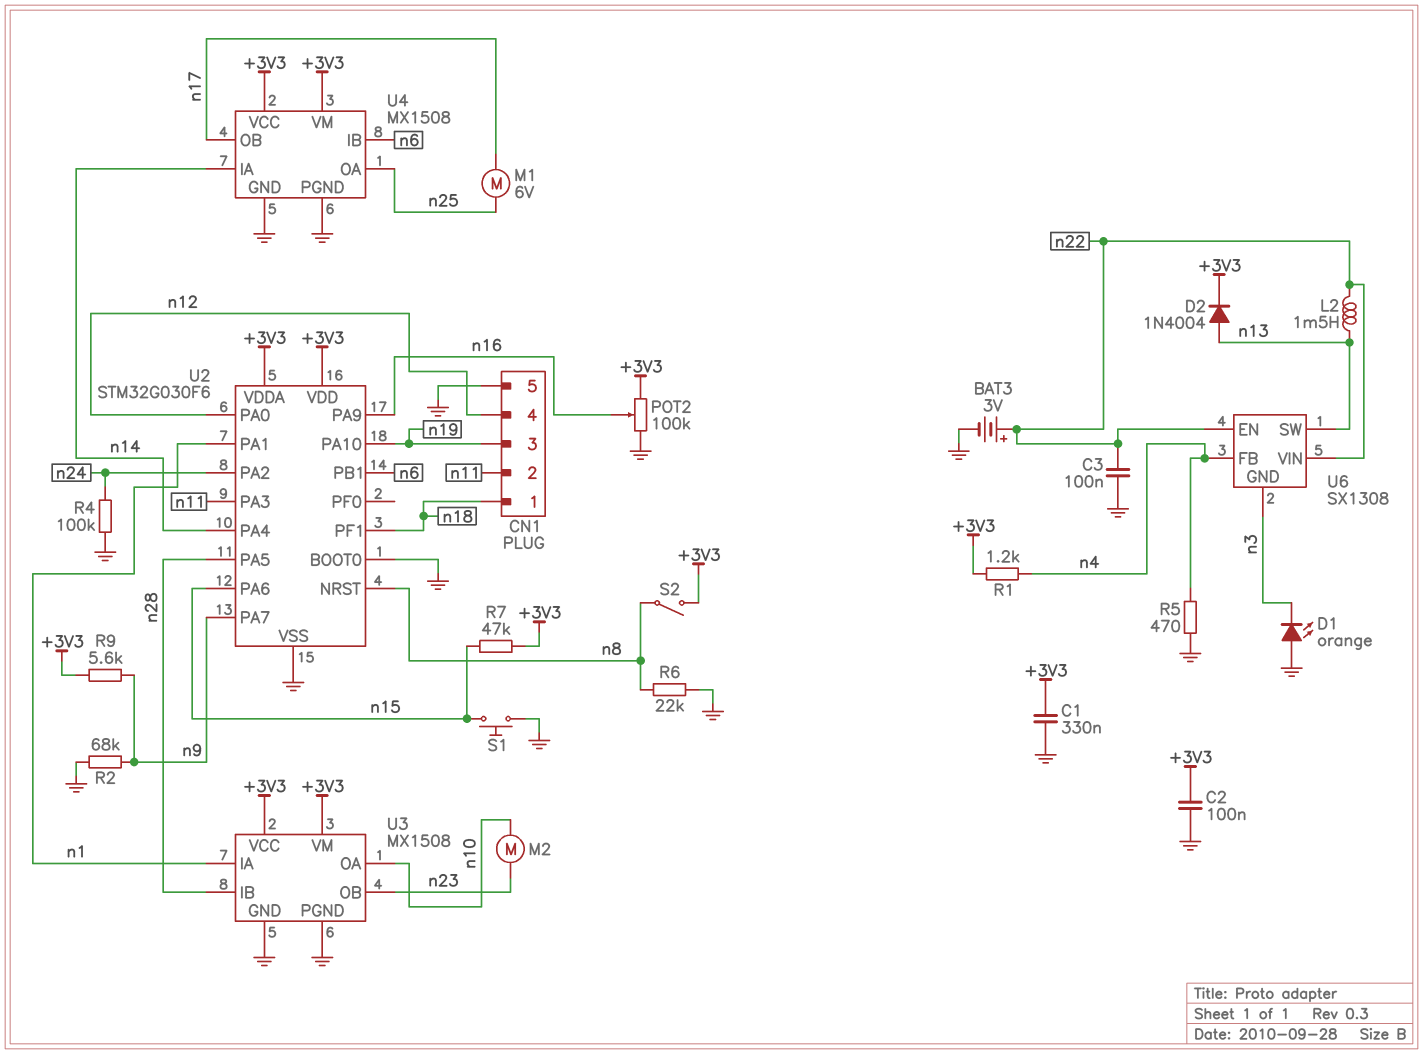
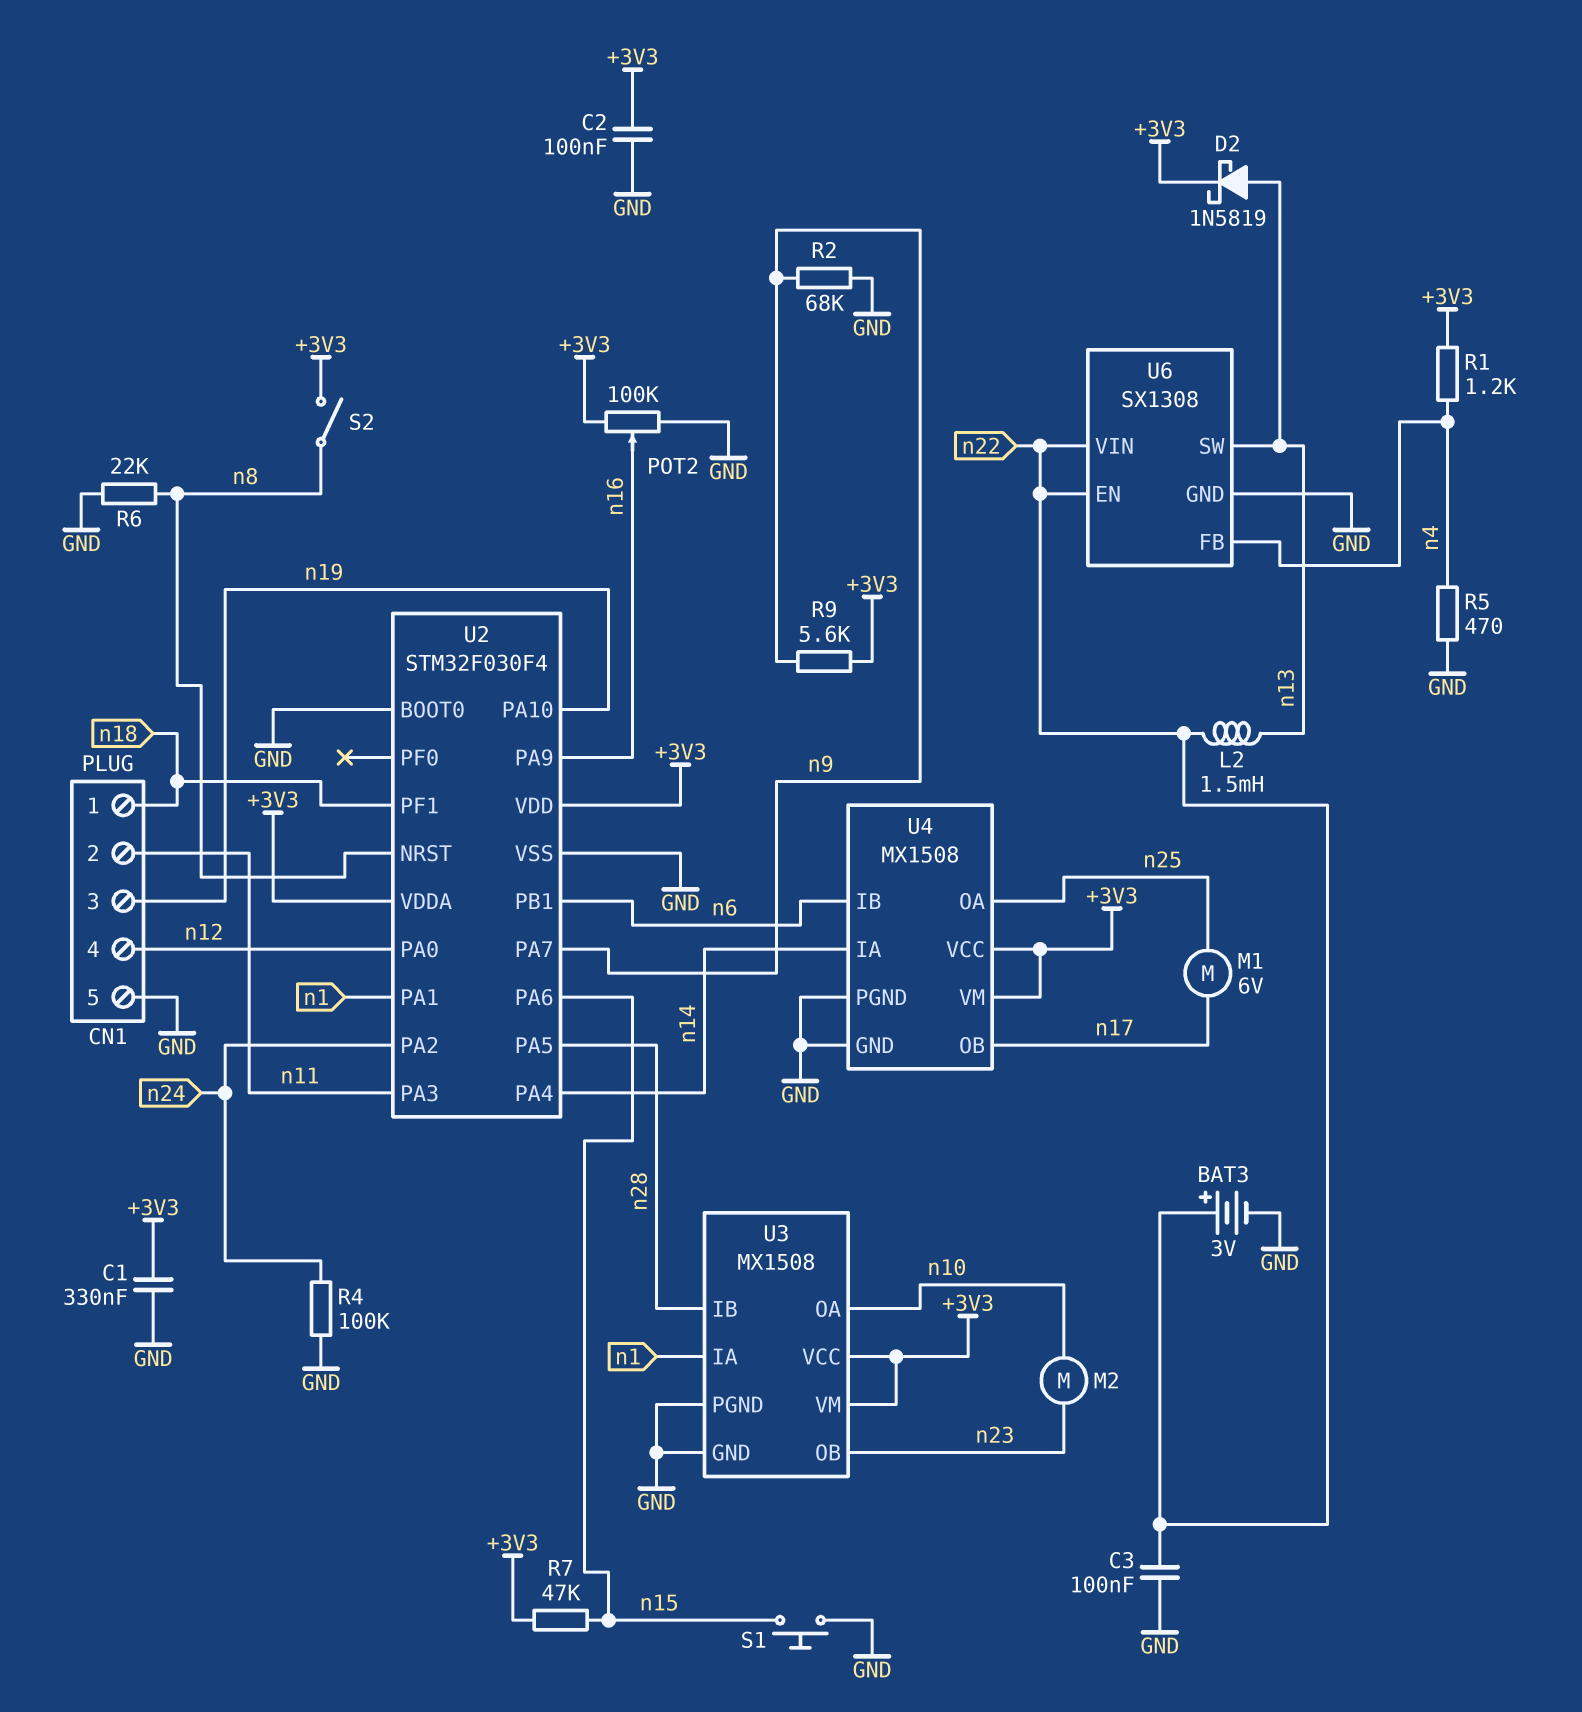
D1: LED orange (A GND, K n3) -> none
D2: diode 1N4004 (A n13, K +3V3) -> schottky 1N5819 (A n13, K +3V3)
U2: STM32G030F6 -> STM32F030F4
U6 pin GND: n3 -> GND

